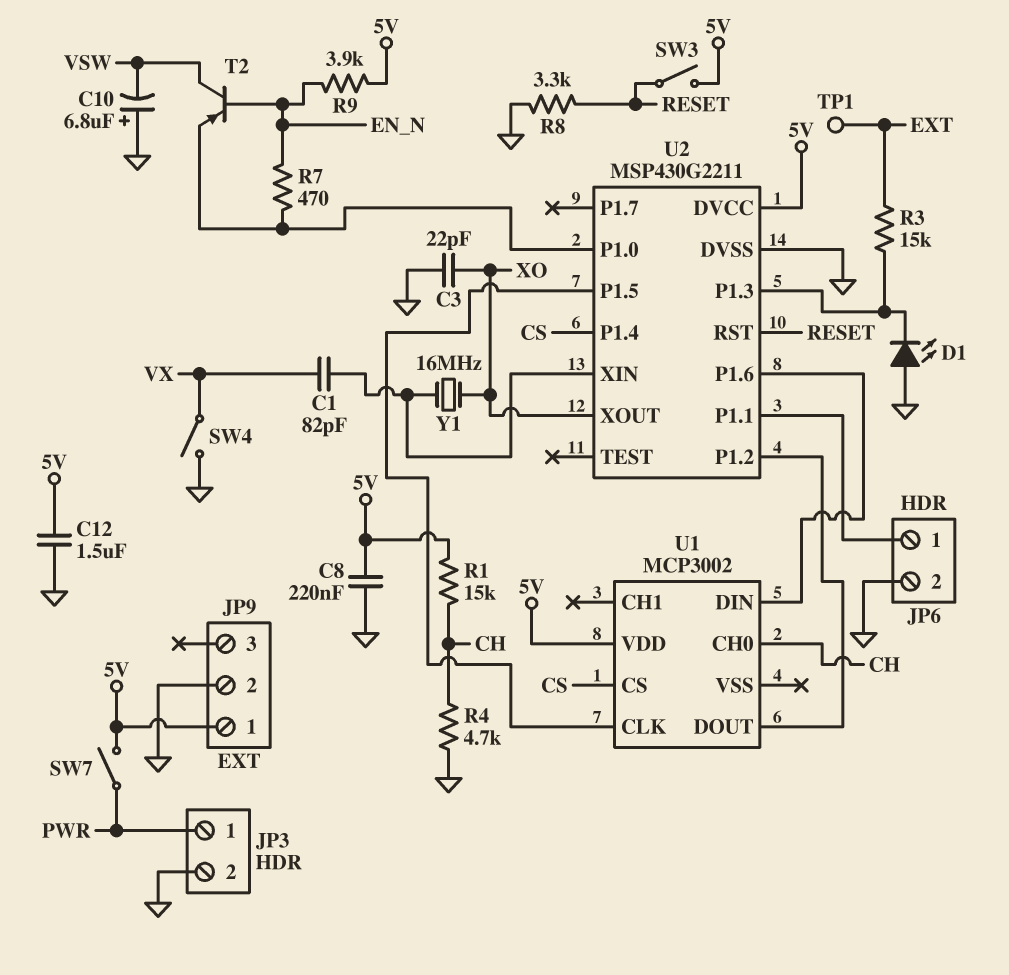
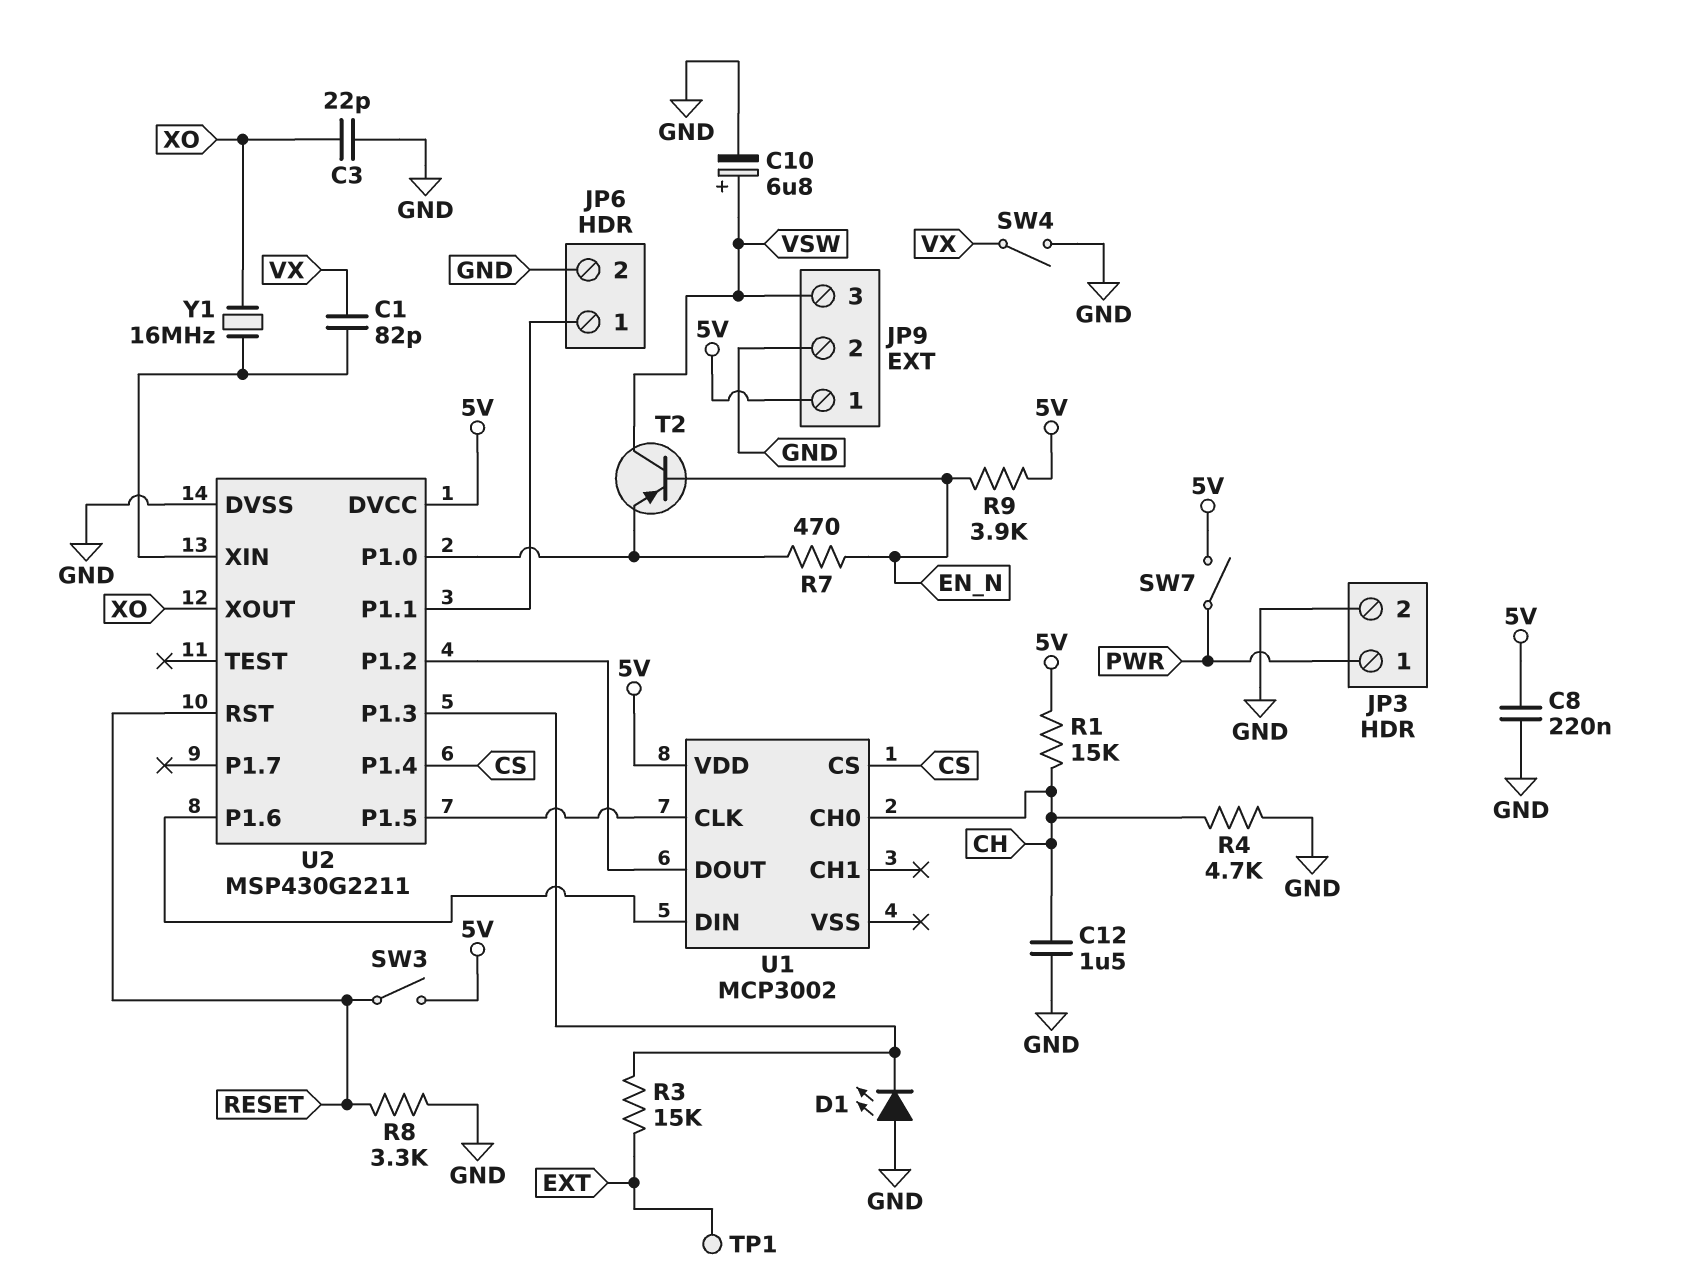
C10: 6.8uF (plus GND, minus VSW) -> 6.8uF (plus VSW, minus GND)
C12: 1.5uF (5V, GND) -> 1.5uF (CH, GND)
JP9 pin 3: none -> VSW

